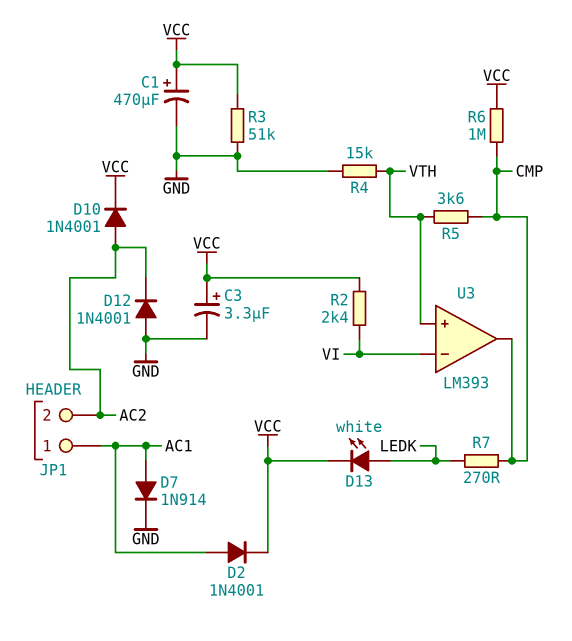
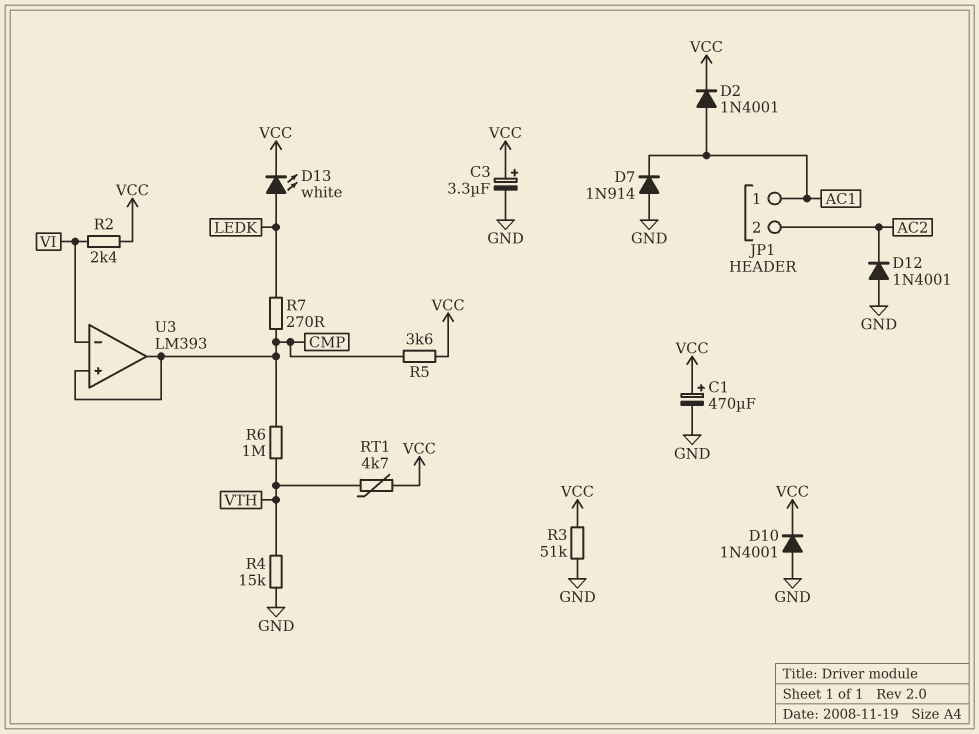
D7: diode 1N914 (A AC1, K GND) -> diode 1N914 (A GND, K AC1)
D10: diode 1N4001 (A AC2, K VCC) -> diode 1N4001 (A GND, K VCC)
R5: 3.6k (CMP, VTH) -> 3.6k (CMP, VCC)
R6: 1M (CMP, VCC) -> 1M (CMP, VTH)
RT1: none -> 4.7k (VCC, VTH)
U3 pin in+: VTH -> CMP

